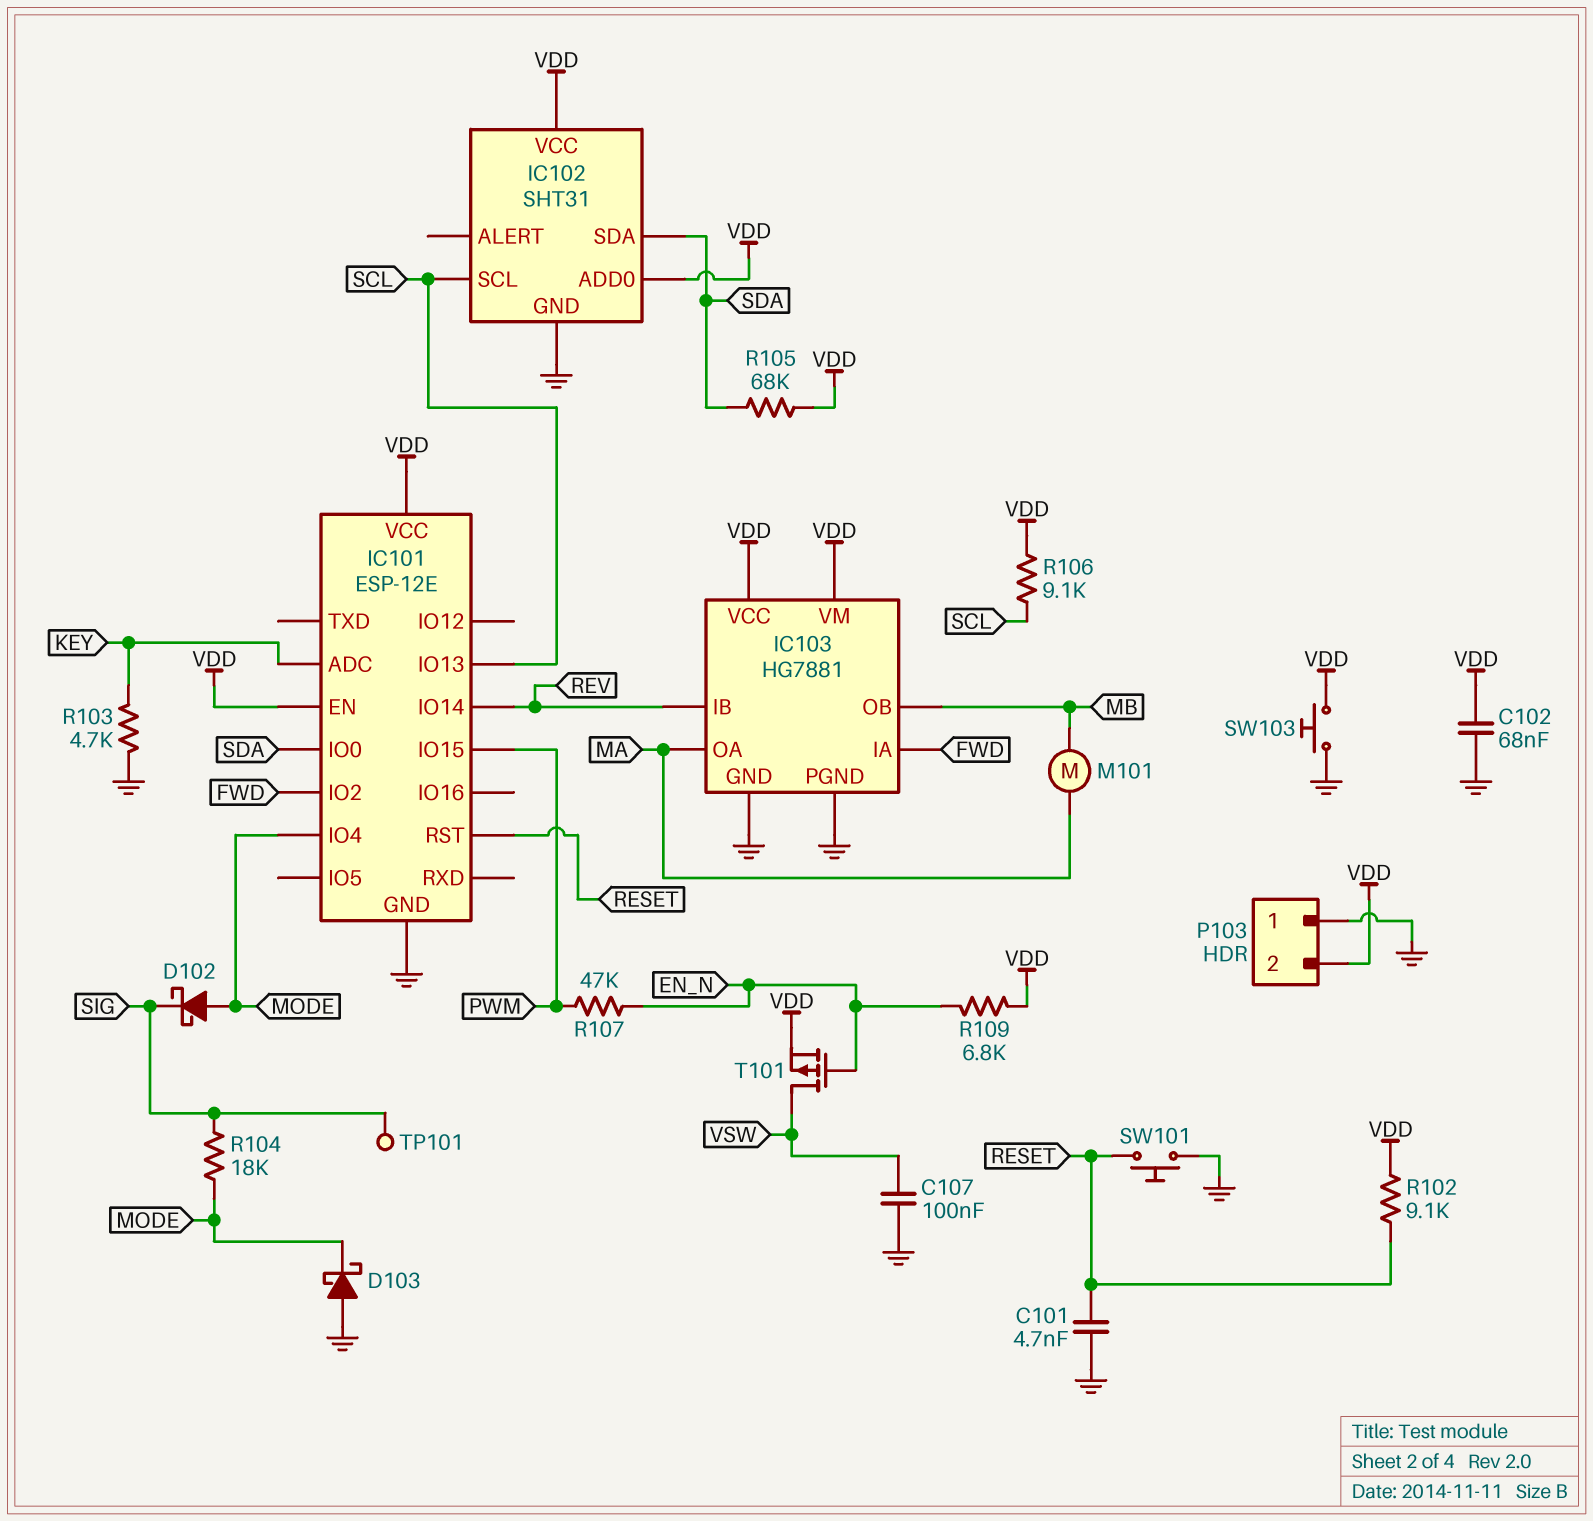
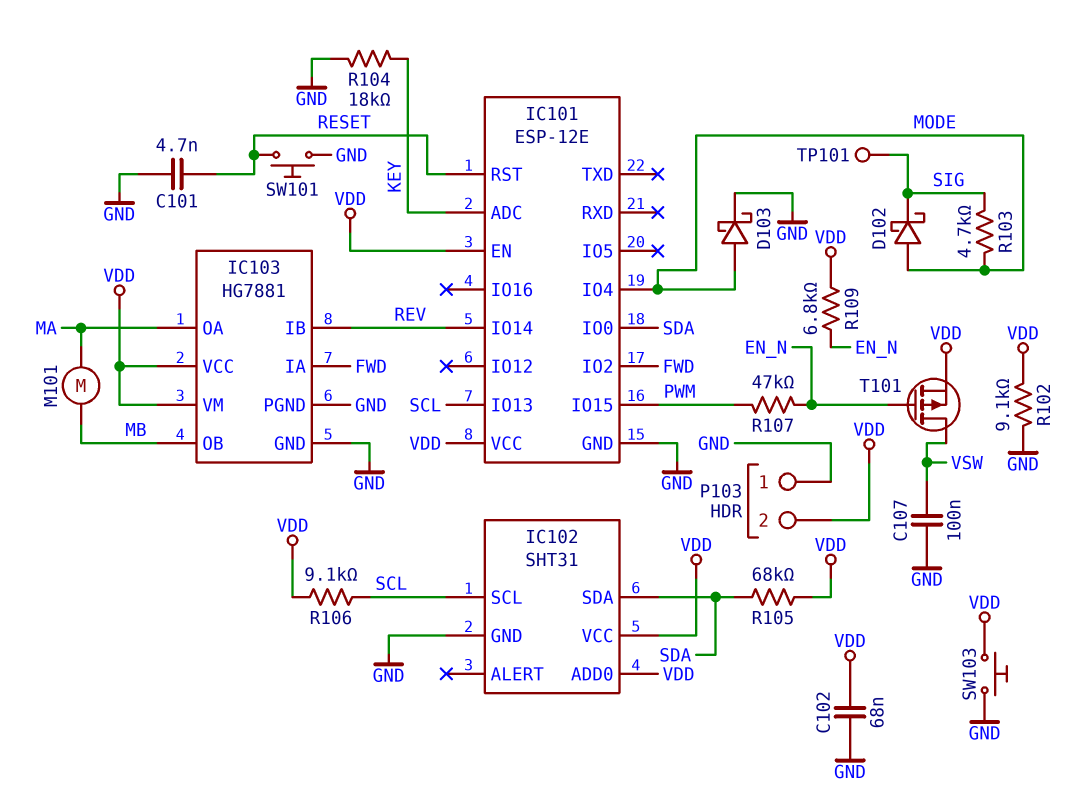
D103: schottky (A GND, K MODE) -> schottky (A MODE, K GND)
R102: 9.1k (RESET, VDD) -> 9.1k (GND, VDD)
R103: 4.7k (GND, KEY) -> 4.7k (MODE, SIG)
R104: 18k (MODE, SIG) -> 18k (GND, KEY)

